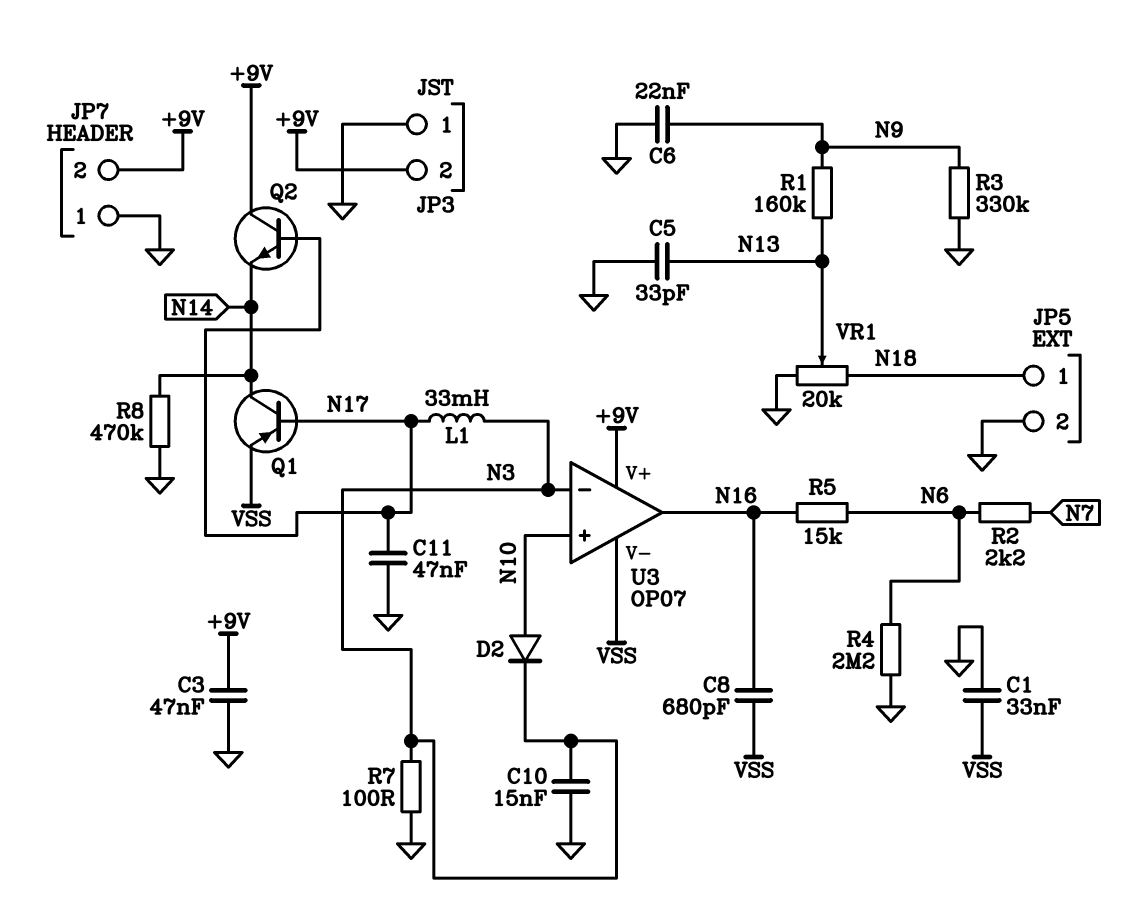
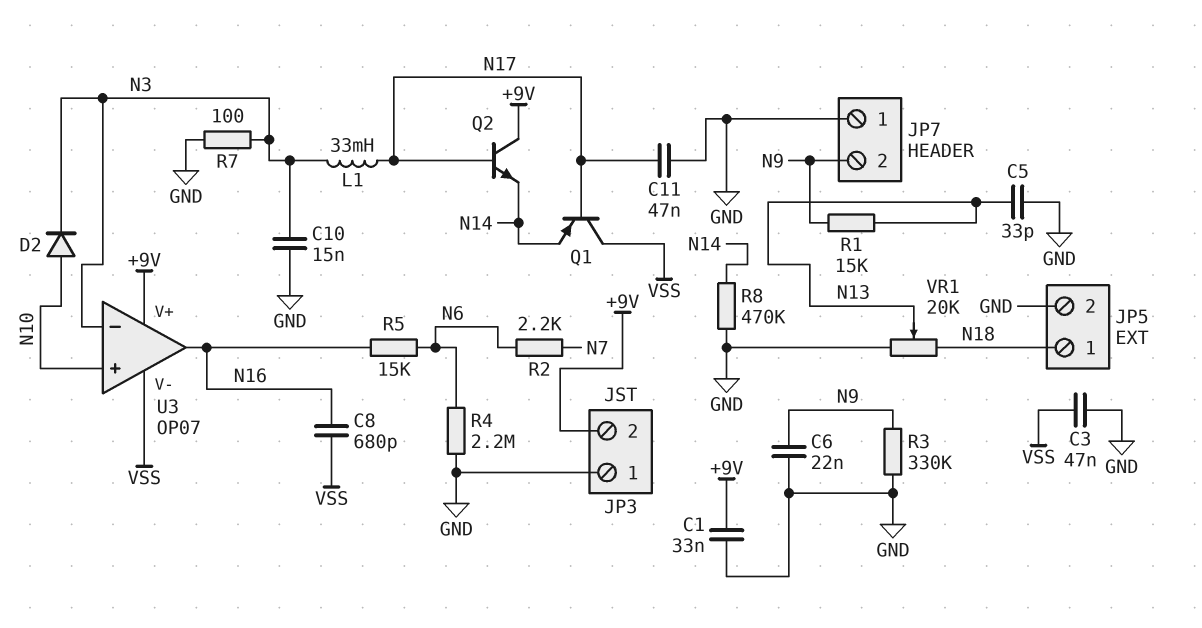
C1: 33nF (GND, VSS) -> 33nF (+9V, GND)
C3: 47nF (+9V, GND) -> 47nF (GND, VSS)
JP7 pin 2: +9V -> N9
Q1: PNP (B N17, C N14, E VSS) -> PNP (B N17, C VSS, E N14)
R1: 160k (N9, N13) -> 15k (N9, N13)

